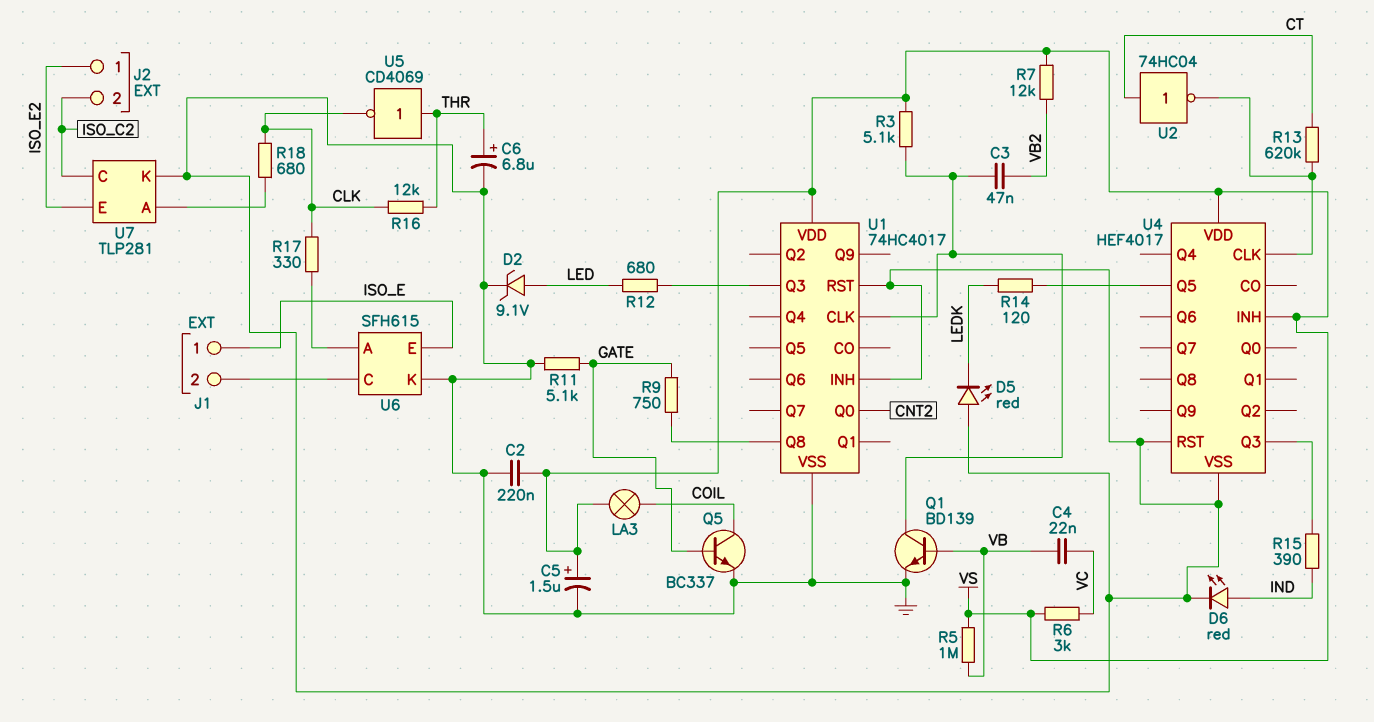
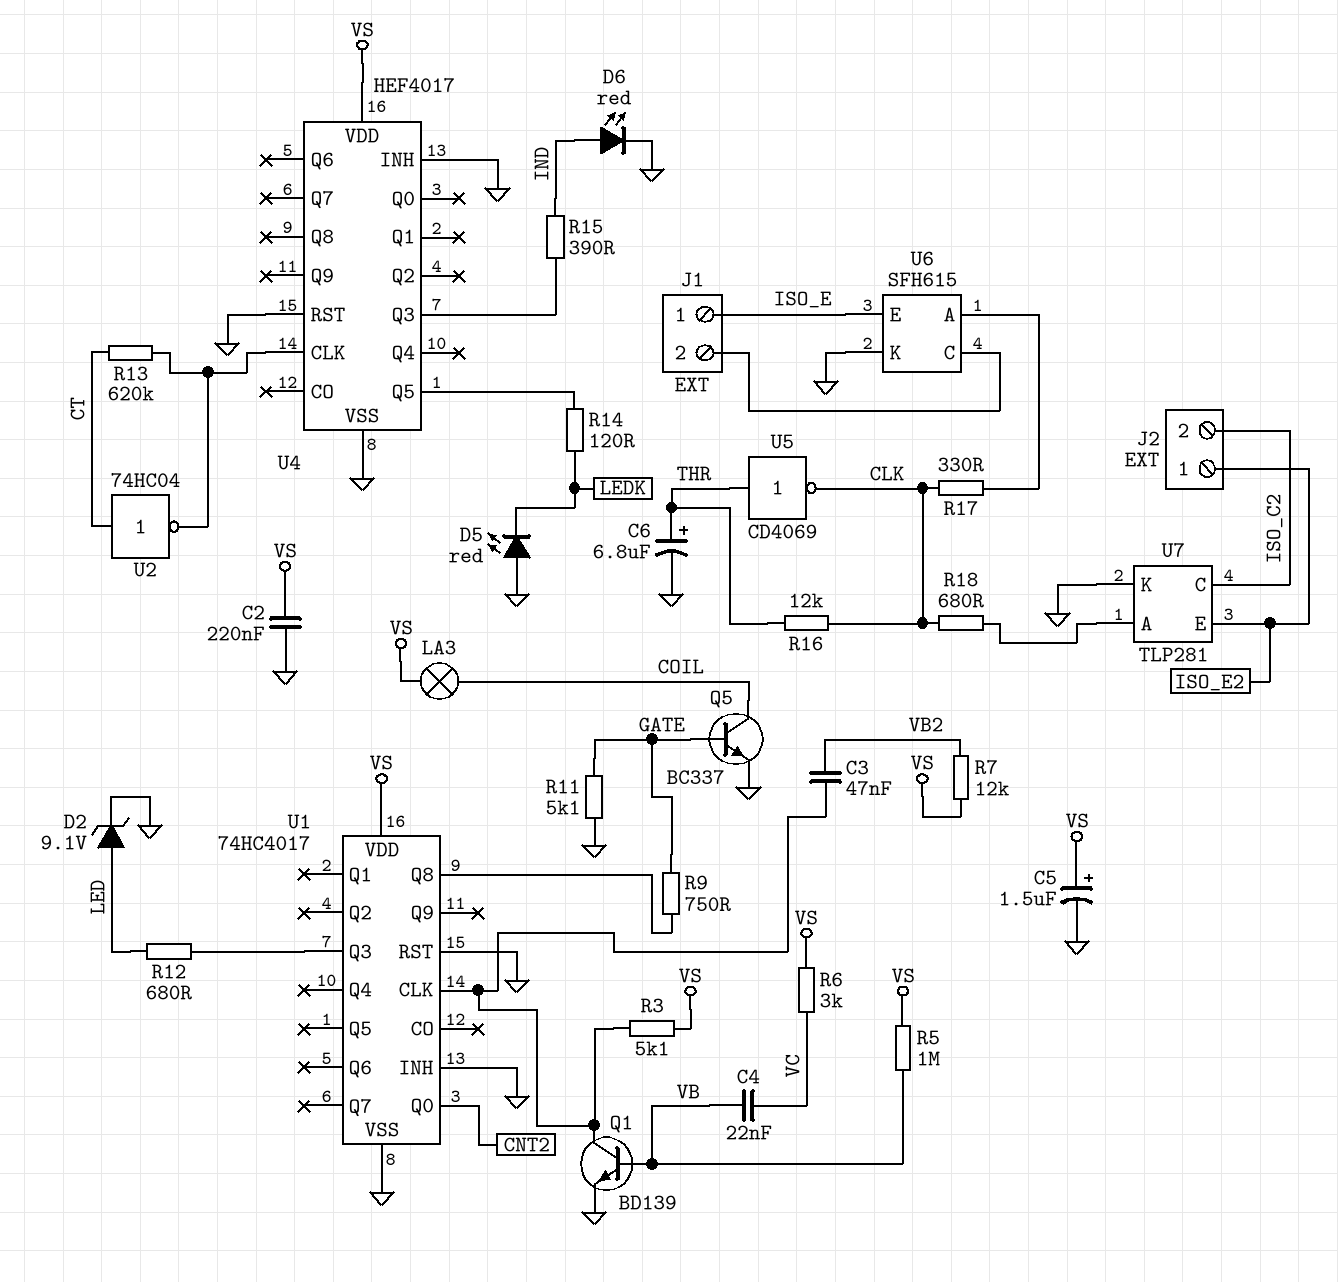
U4 pin INH: VS -> GND

